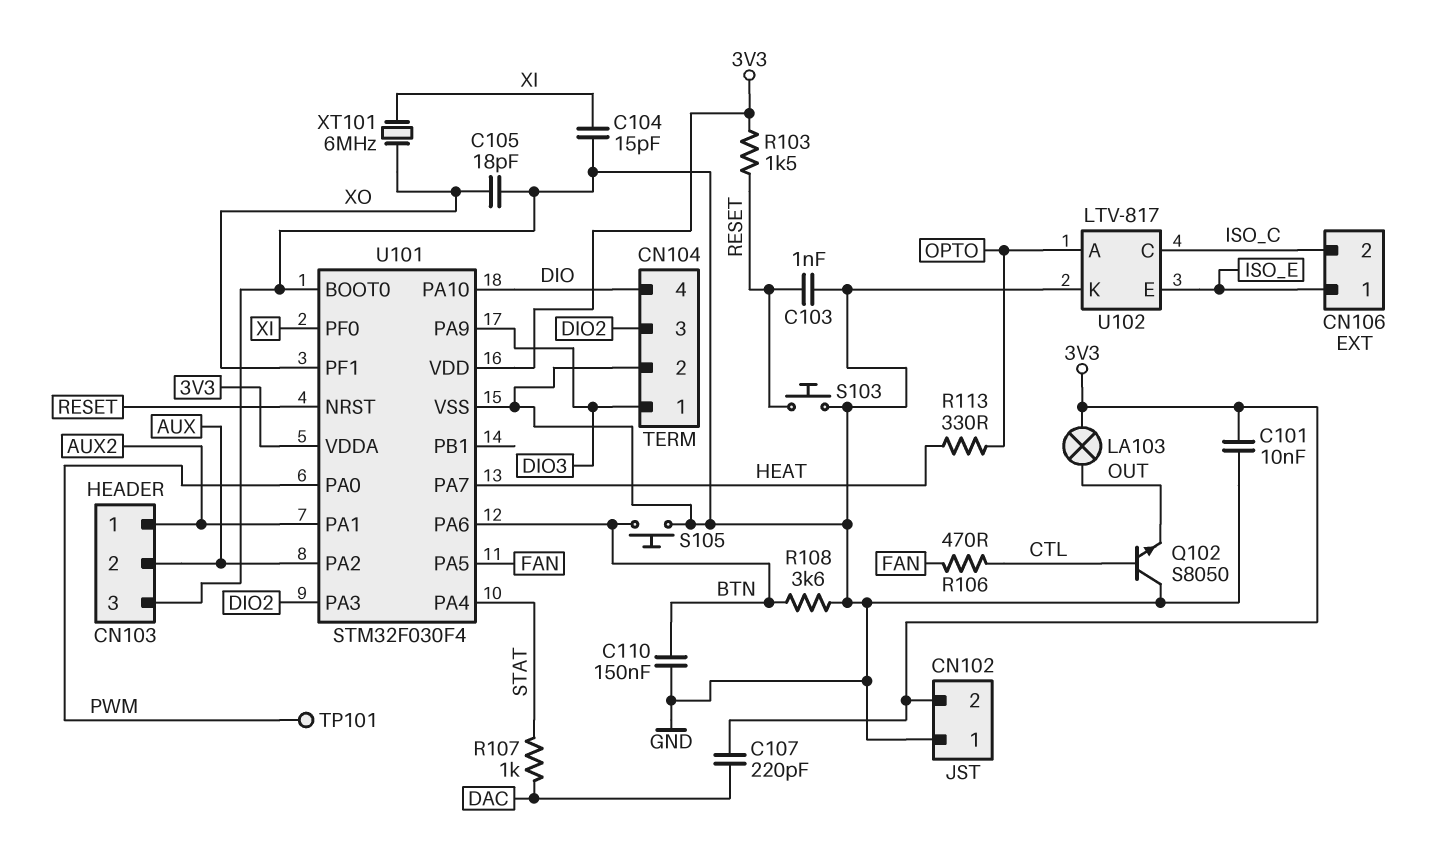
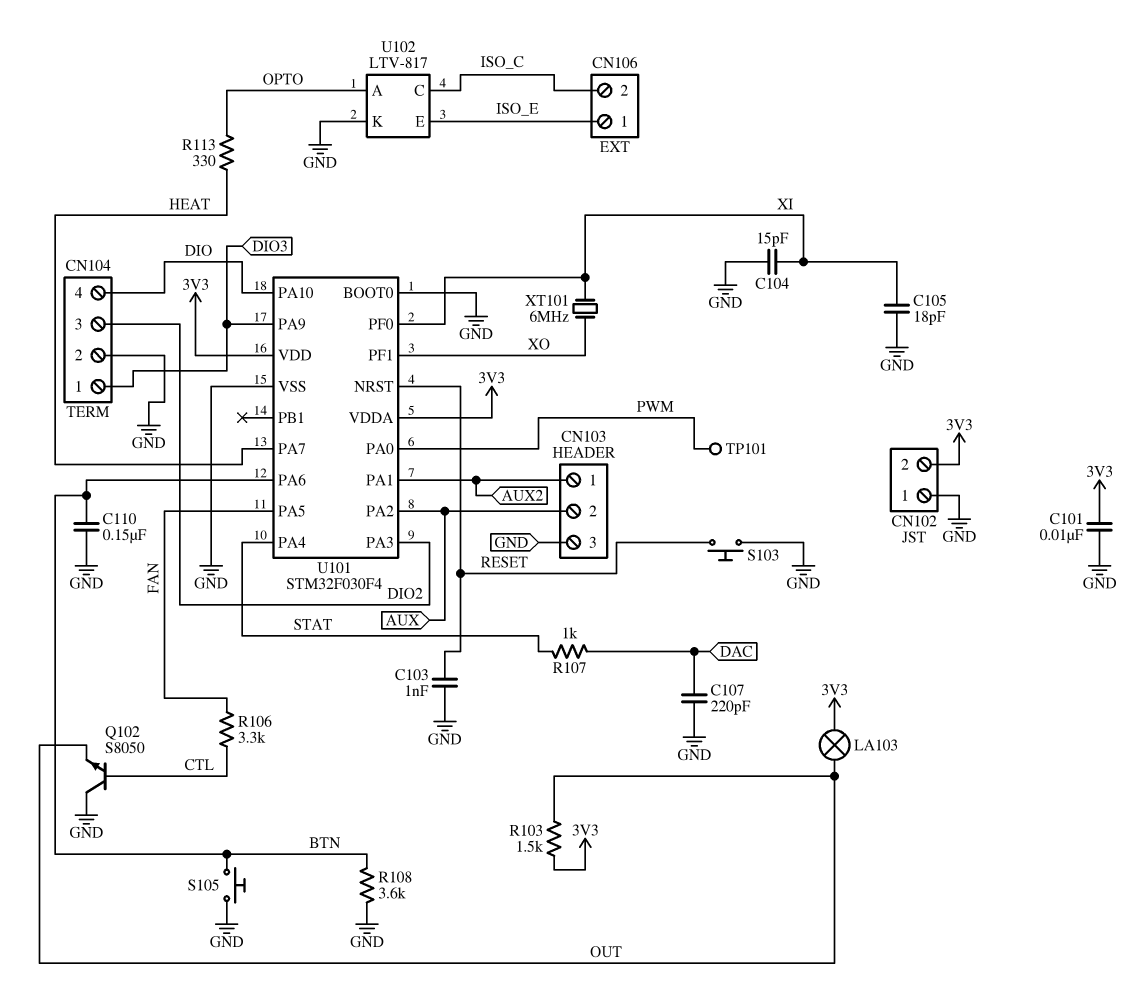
C105: 18pF (GND, XO) -> 18pF (GND, XI)
C107: 220pF (3V3, DAC) -> 220pF (DAC, GND)
R103: 1.5k (3V3, RESET) -> 1.5k (3V3, OUT)
R106: 470 (CTL, FAN) -> 3.3k (CTL, FAN)

